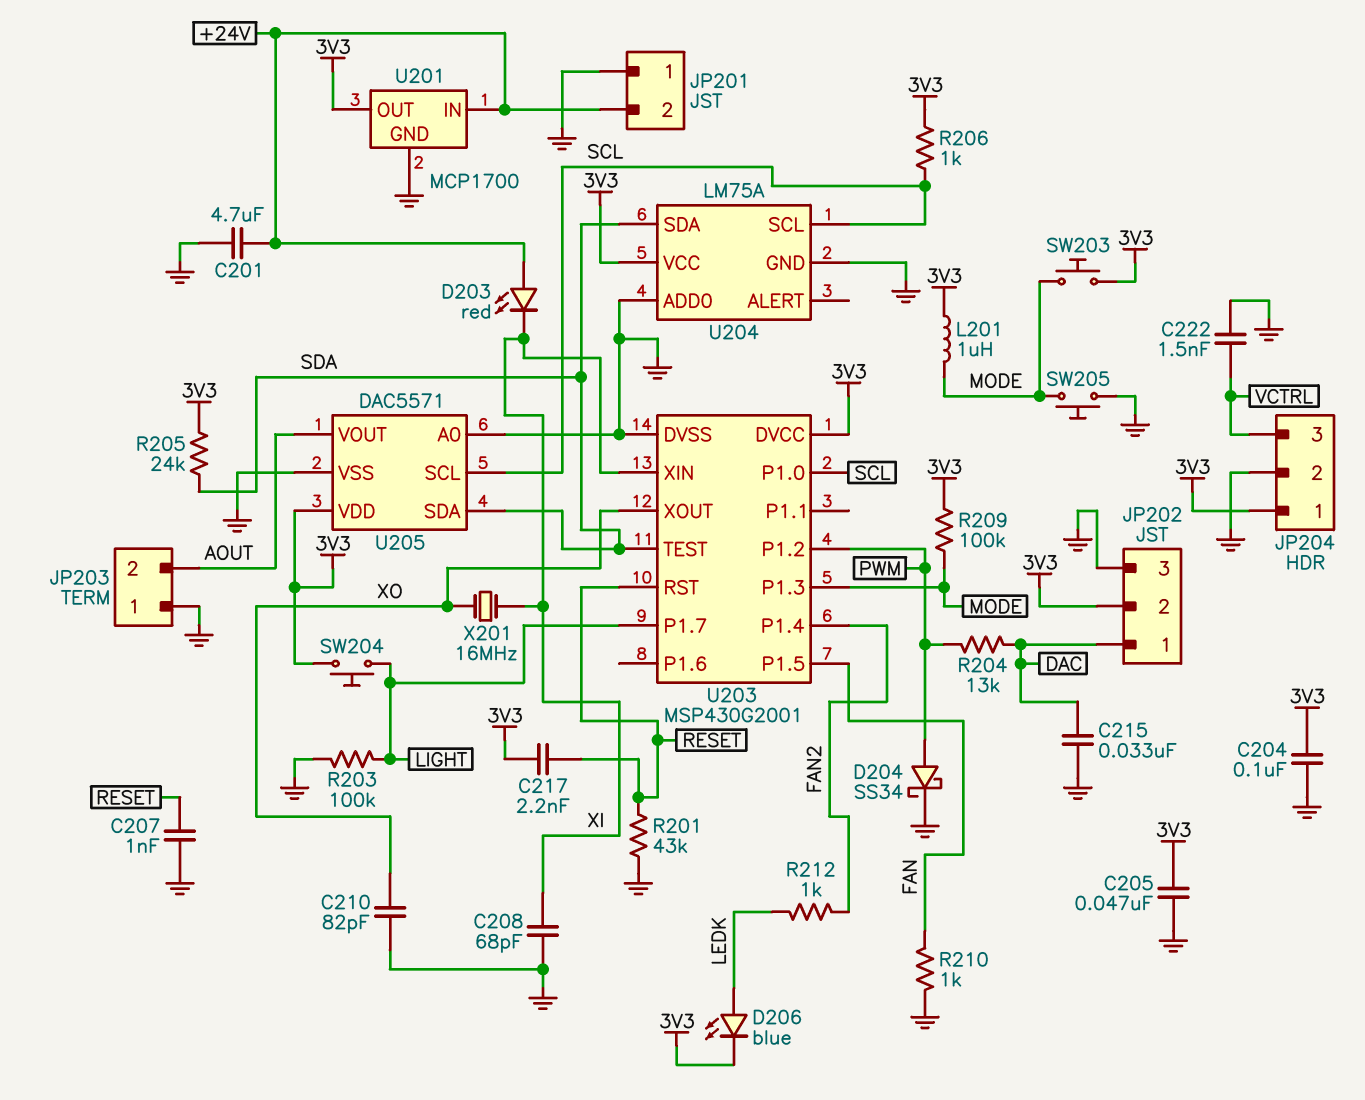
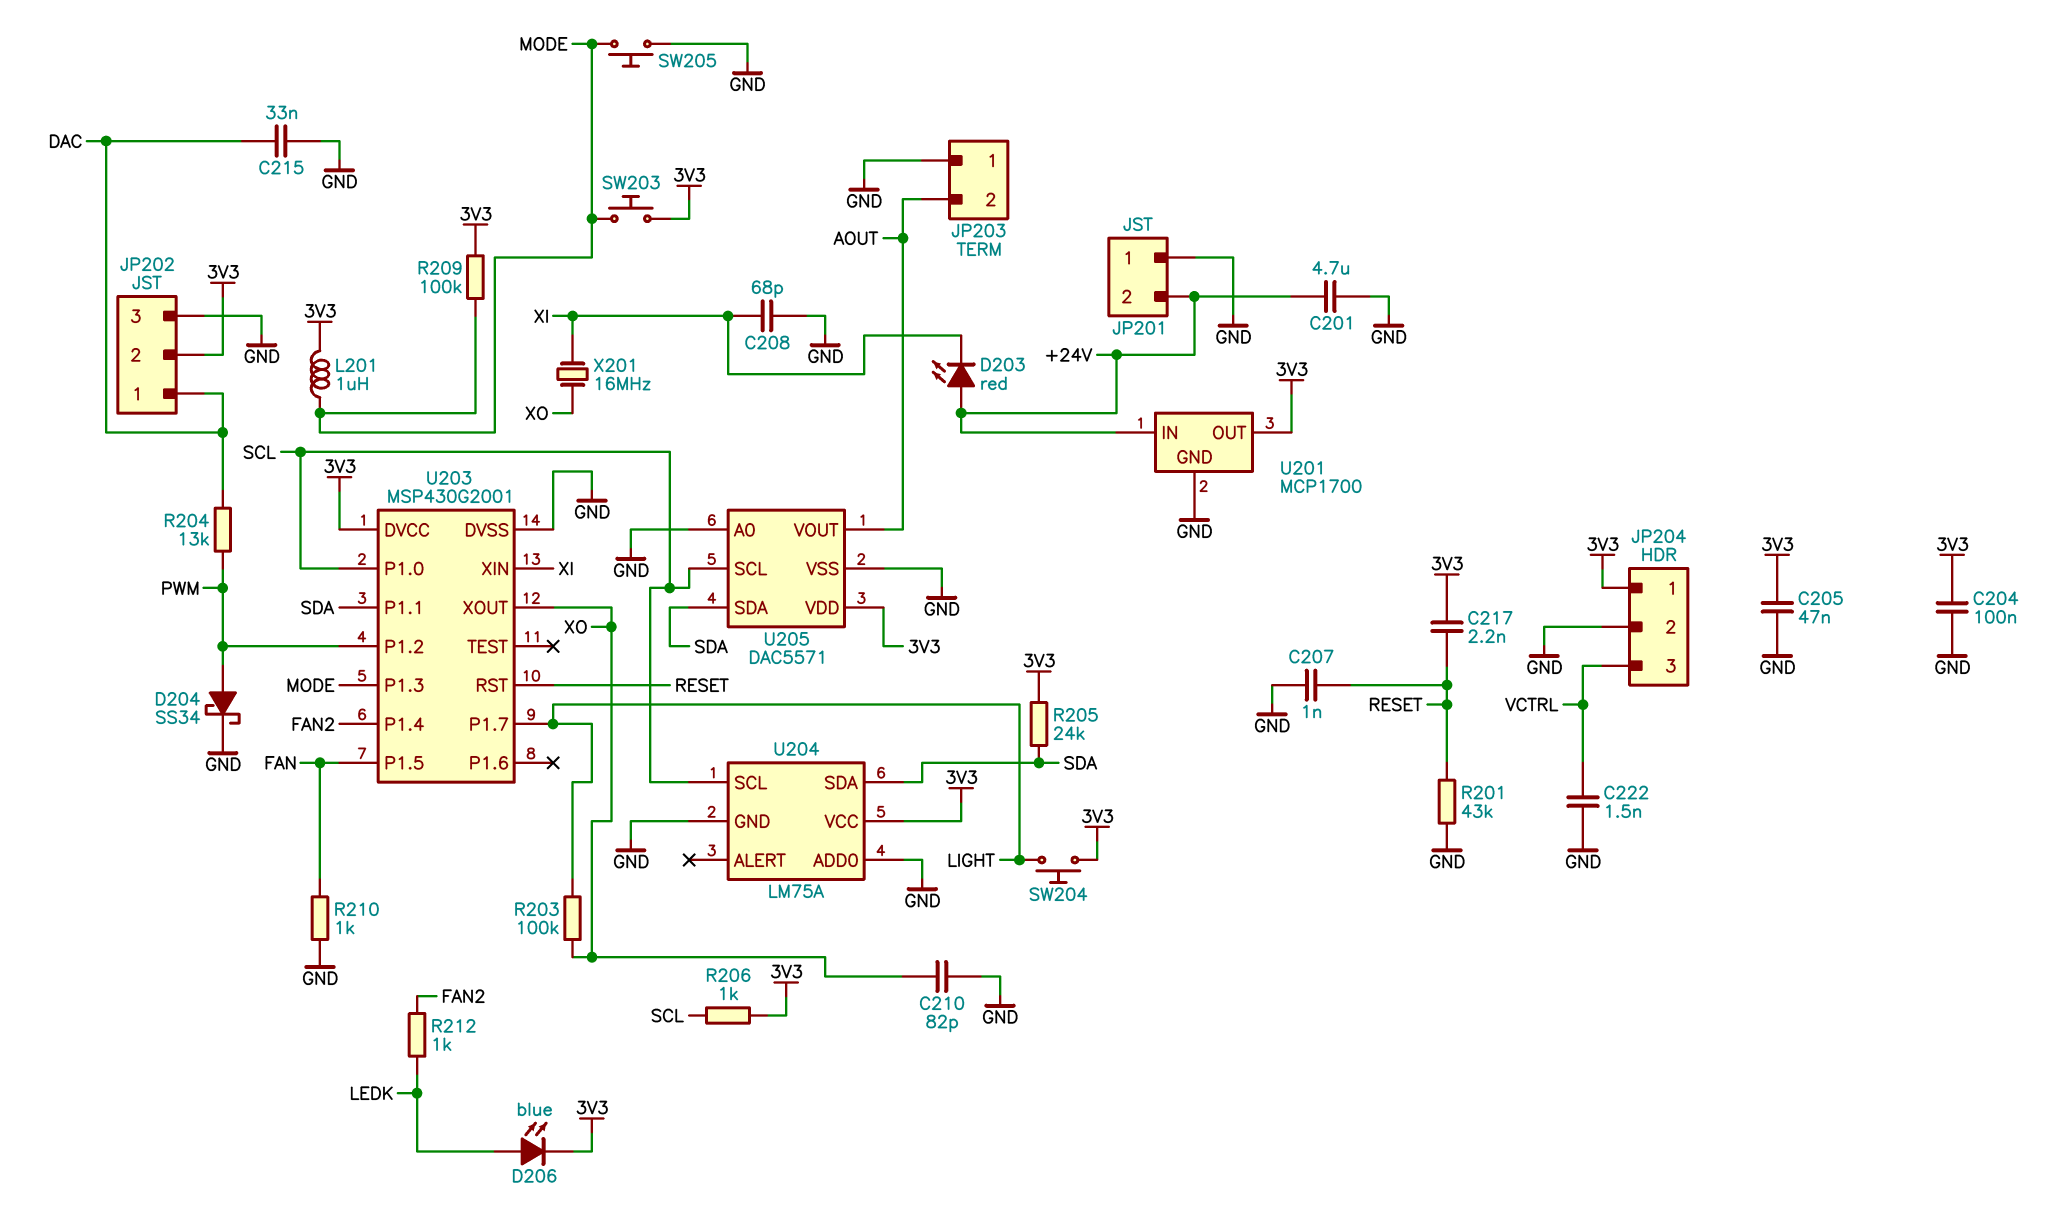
R203: 100k (GND, LIGHT) -> 100k (LIGHT, XO)
U203 pin P1.1: none -> SDA
U203 pin TEST: SDA -> none

